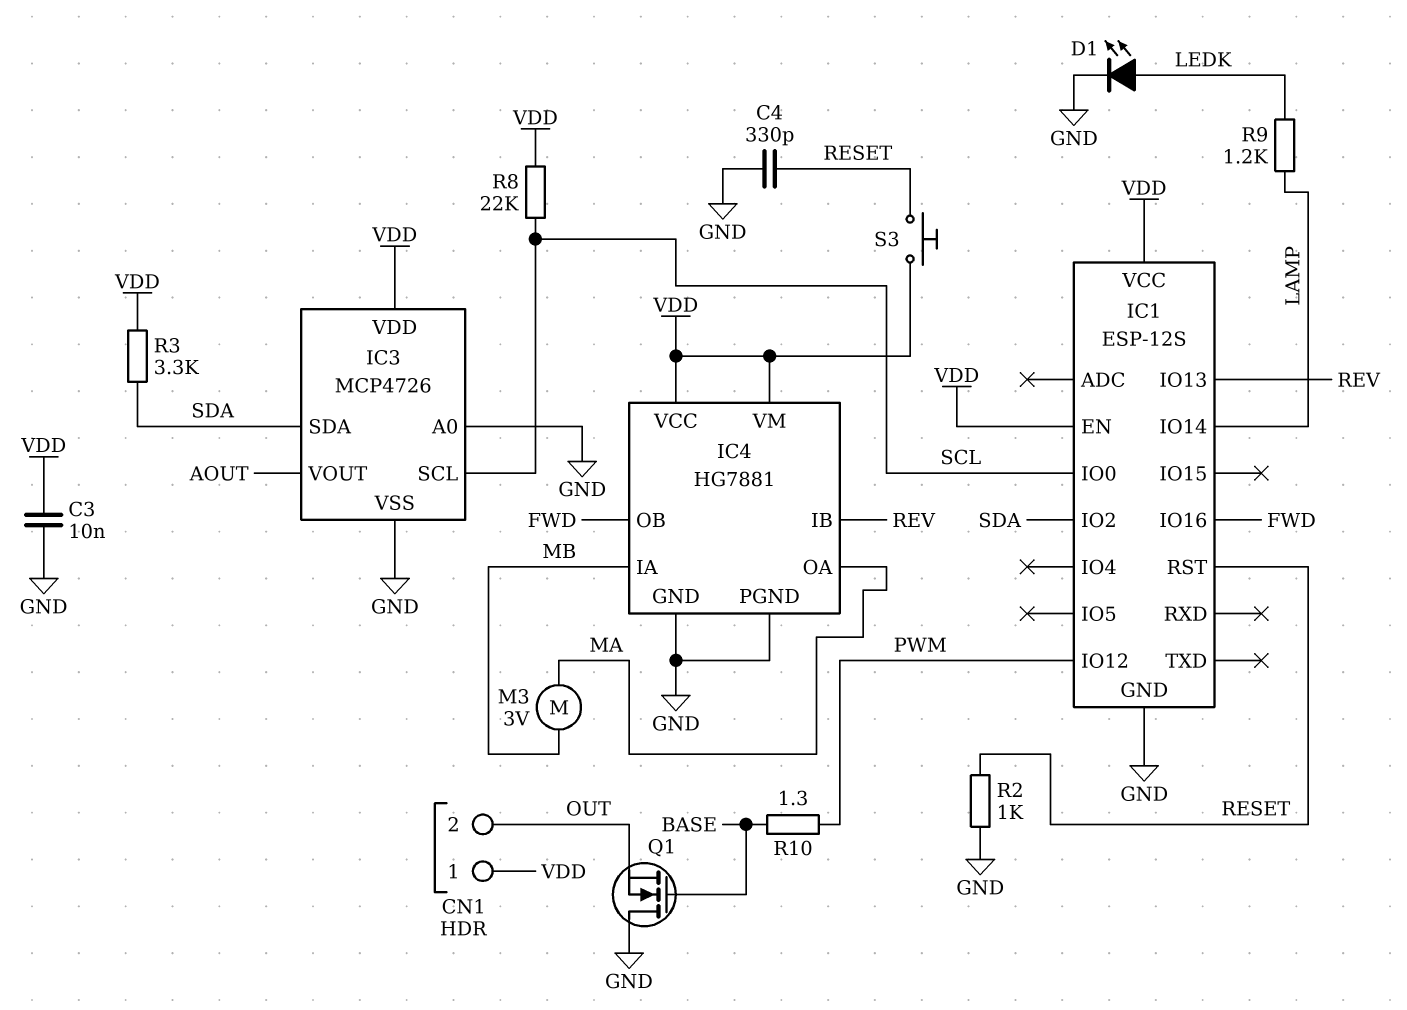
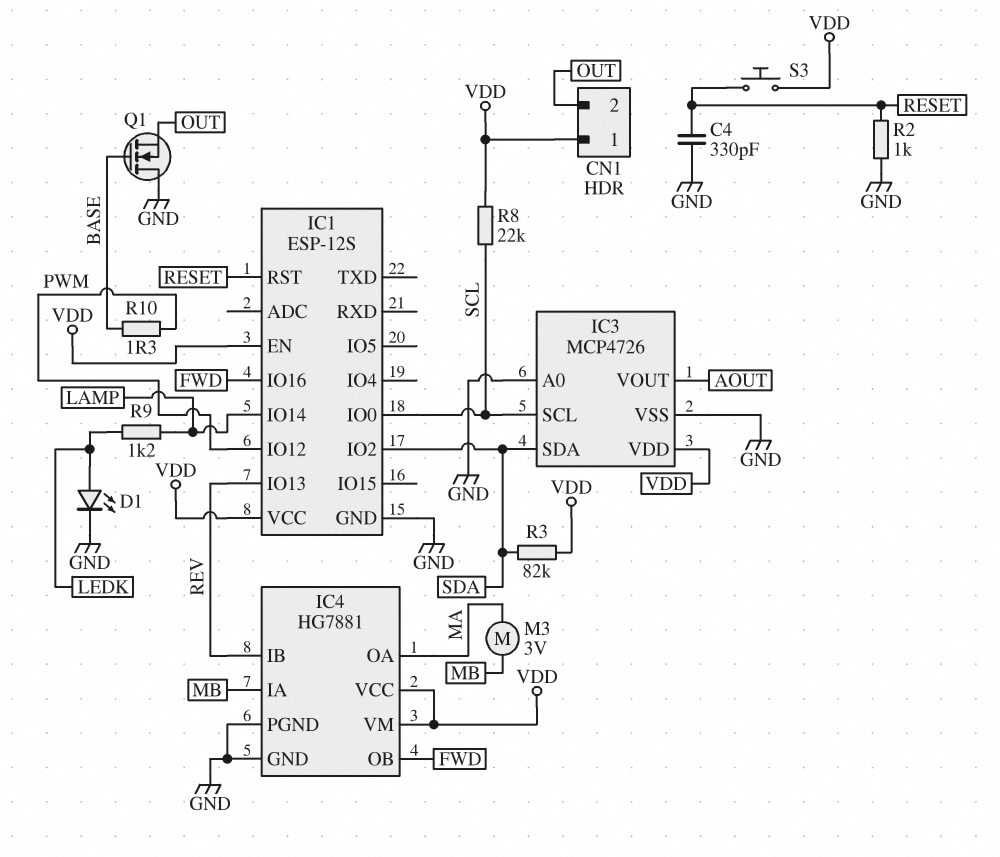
C3: 10nF (GND, VDD) -> none
R3: 3.3k (SDA, VDD) -> 82k (SDA, VDD)

